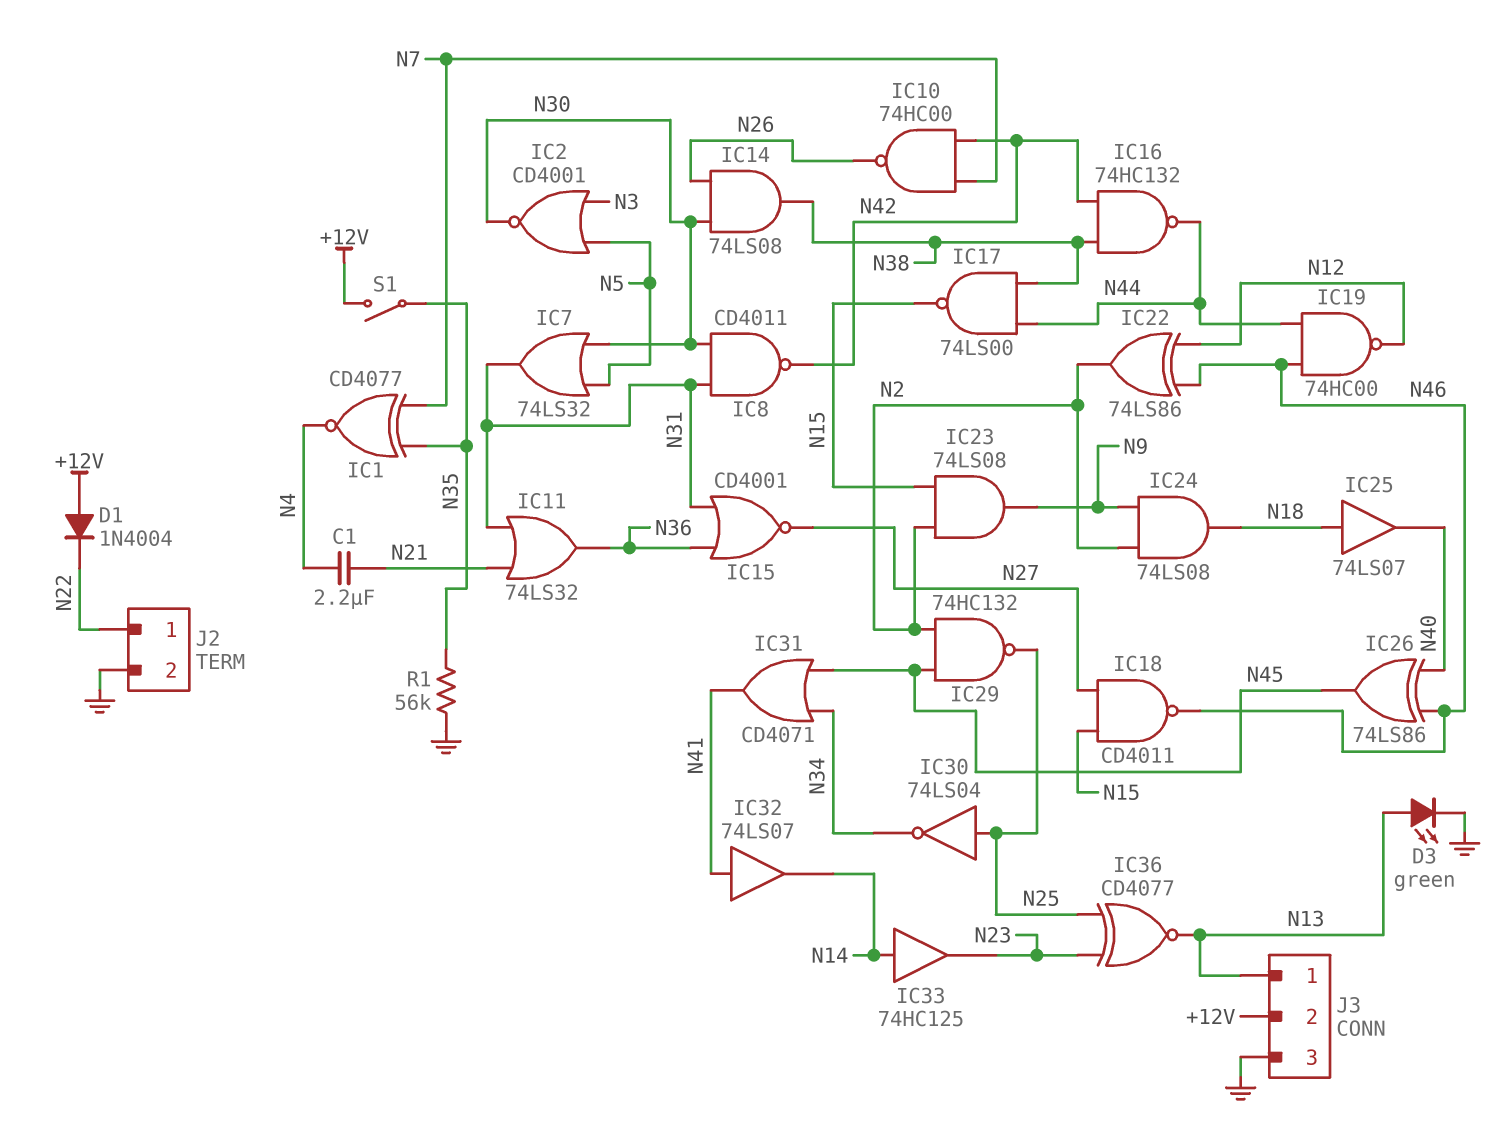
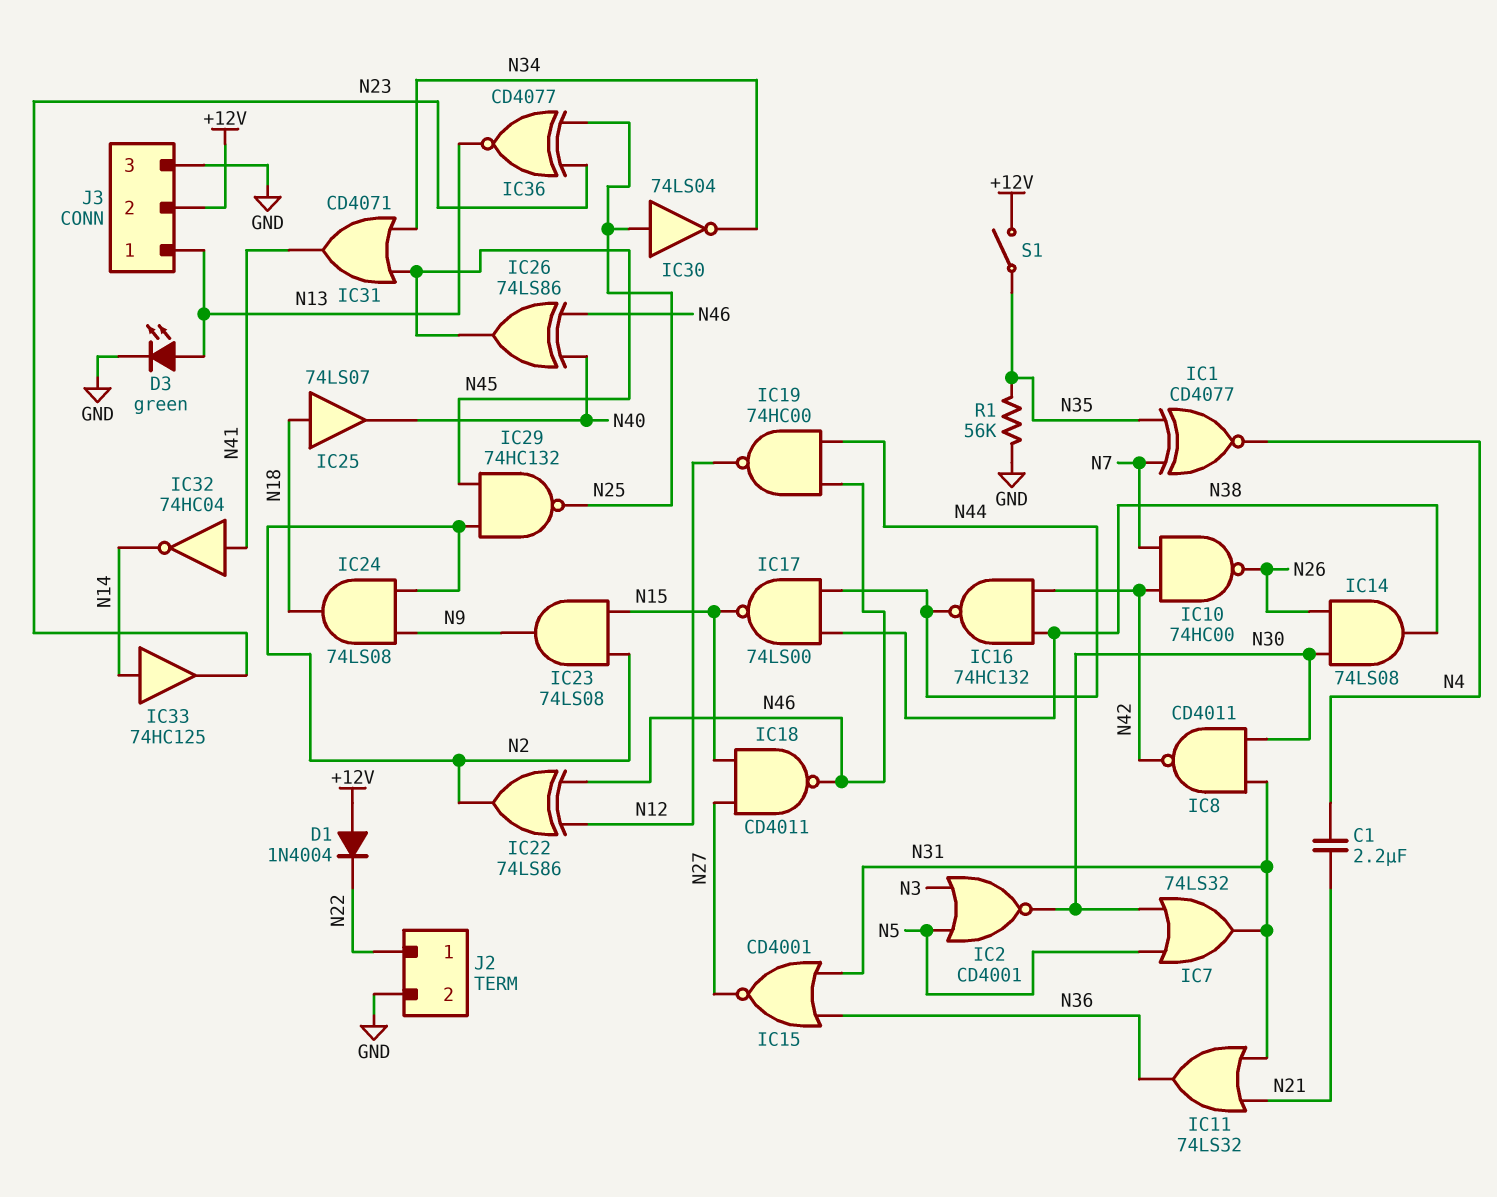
IC32: buffer 74LS07 (in N41, out N14) -> NOT 74HC04 (in N41, out N14)

